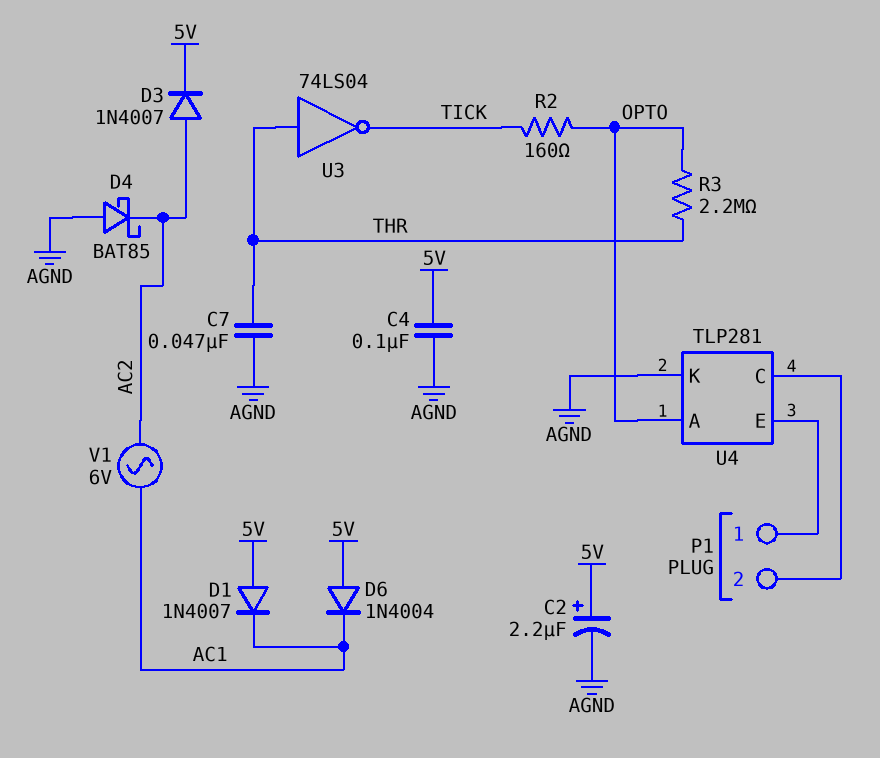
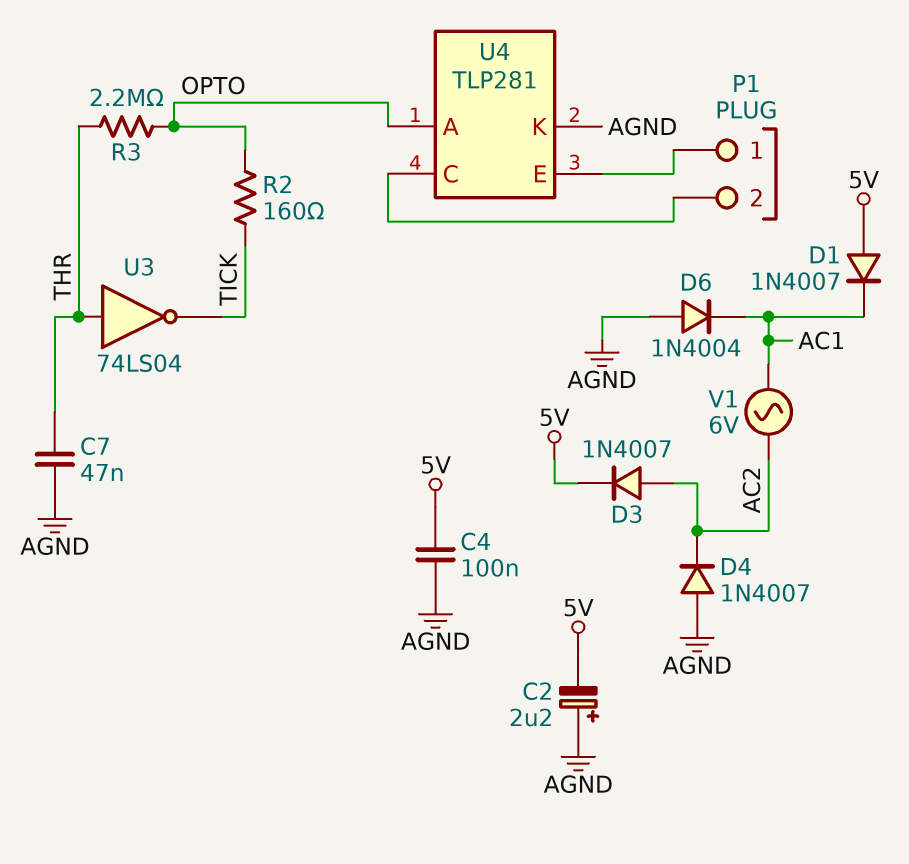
C2: 2.2uF (plus 5V, minus AGND) -> 2.2uF (plus AGND, minus 5V)
D4: schottky BAT85 (A AGND, K AC2) -> diode 1N4007 (A AGND, K AC2)
D6: diode 1N4004 (A 5V, K AC1) -> diode 1N4004 (A AGND, K AC1)

